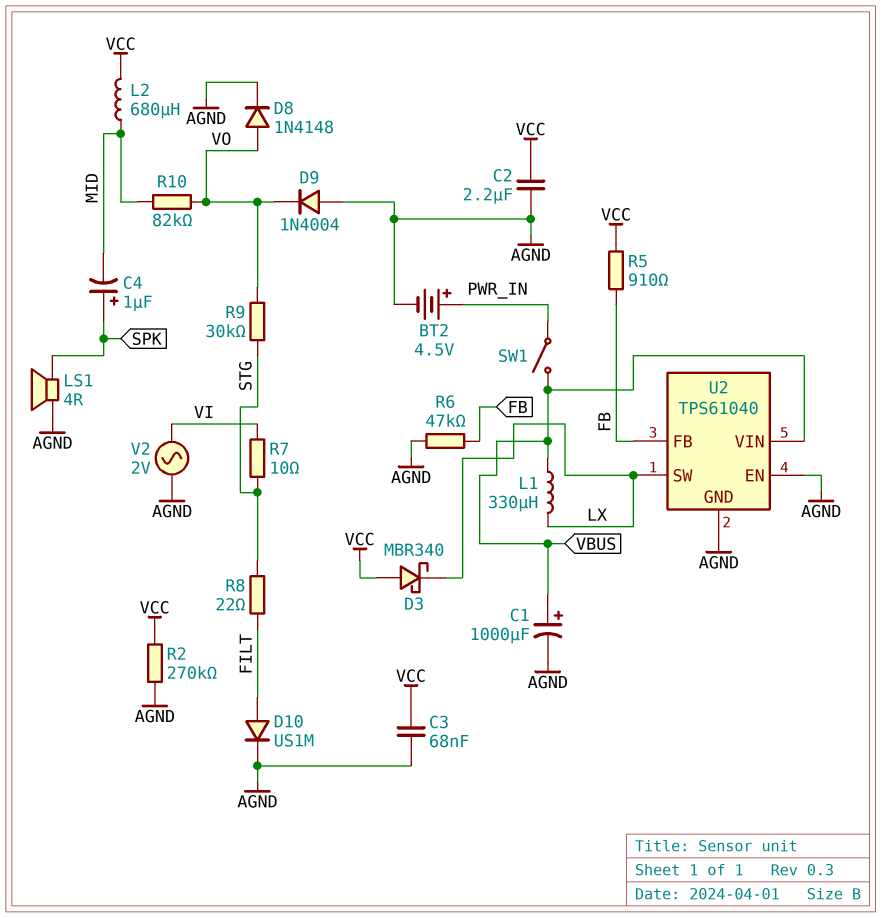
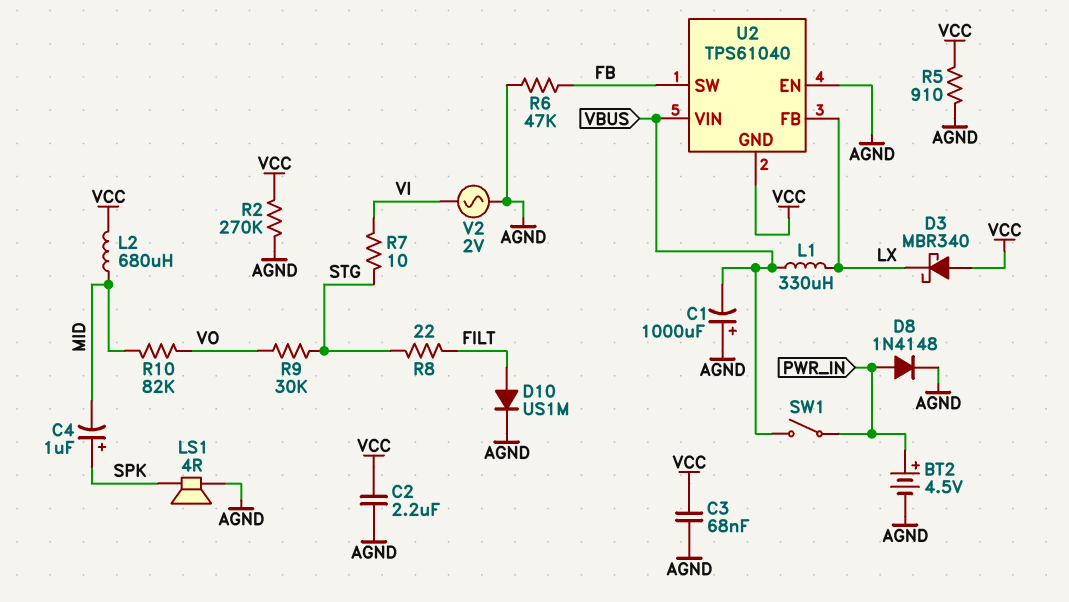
C1: 1000uF (plus VBUS, minus AGND) -> 1000uF (plus AGND, minus VBUS)
D8: diode 1N4148 (A VO, K AGND) -> diode 1N4148 (A PWR_IN, K AGND)
D9: diode 1N4004 (A AGND, K VO) -> none
R5: 910 (FB, VCC) -> 910 (AGND, VCC)
U2 pin FB: FB -> LX
U2 pin GND: AGND -> VCC
U2 pin SW: LX -> FB

